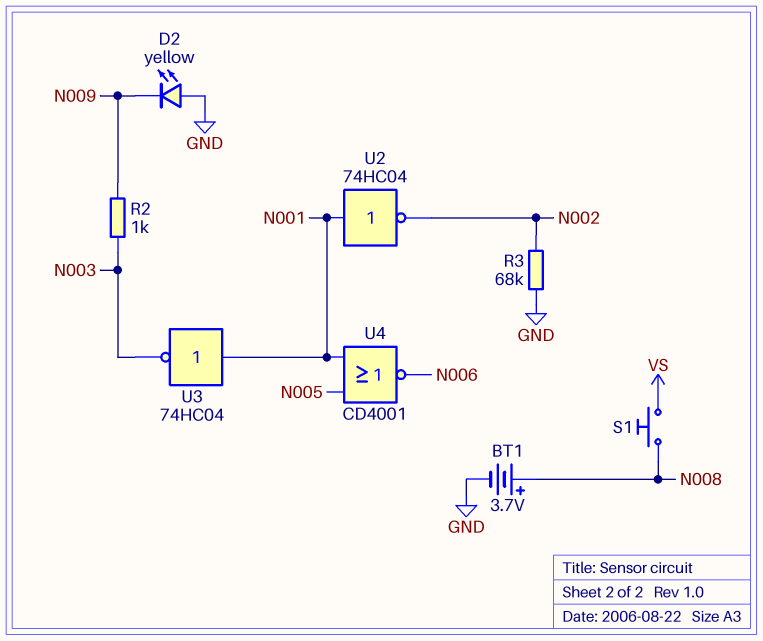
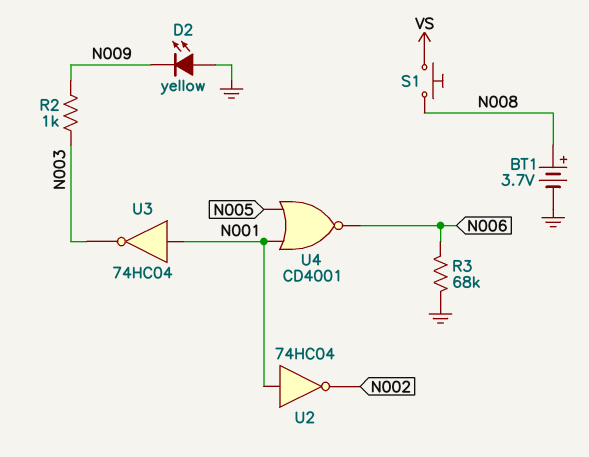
R3: 68k (GND, N002) -> 68k (GND, N006)

